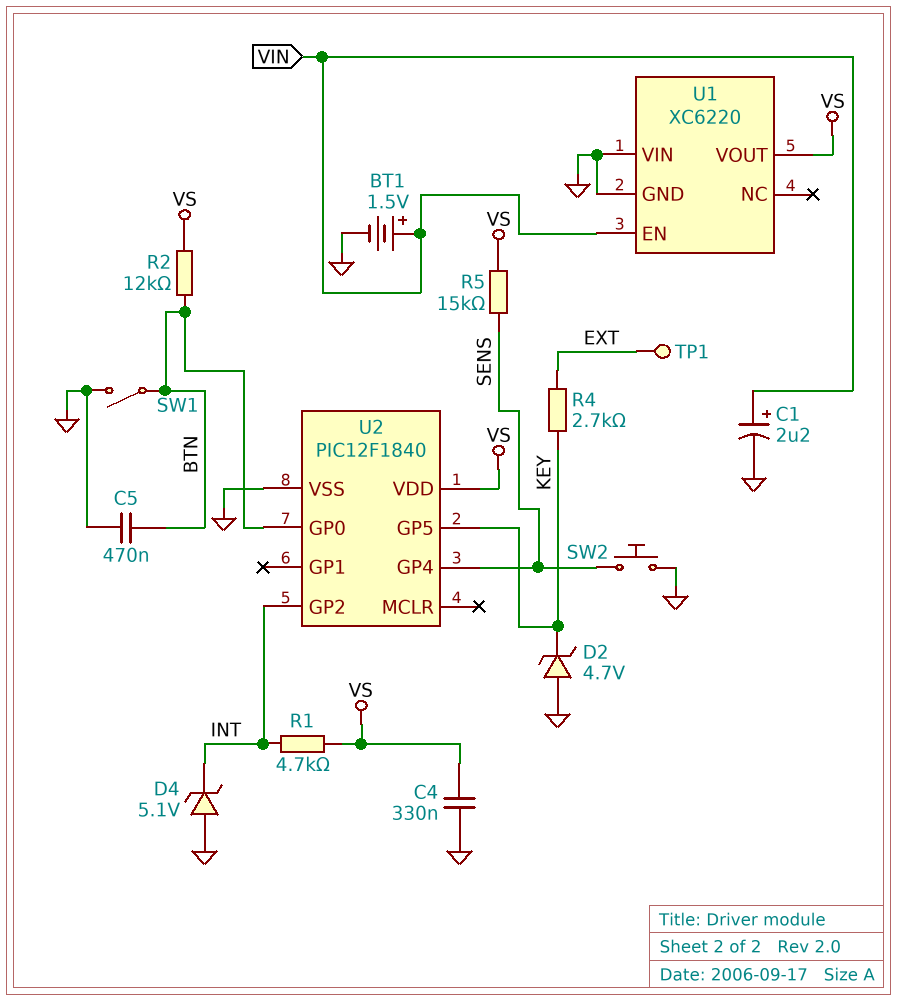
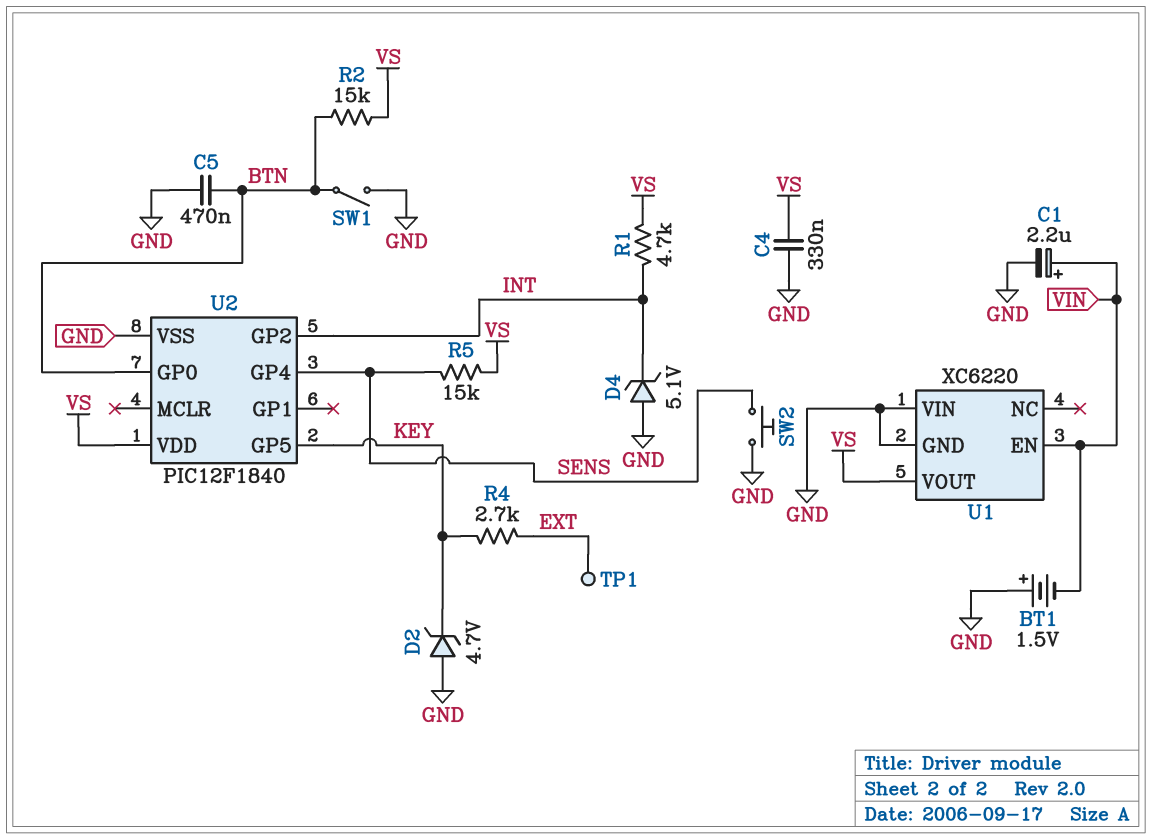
BT1: 1.5V (plus VIN, minus GND) -> 1.5V (plus GND, minus VIN)
R2: 12k (BTN, VS) -> 15k (BTN, VS)

